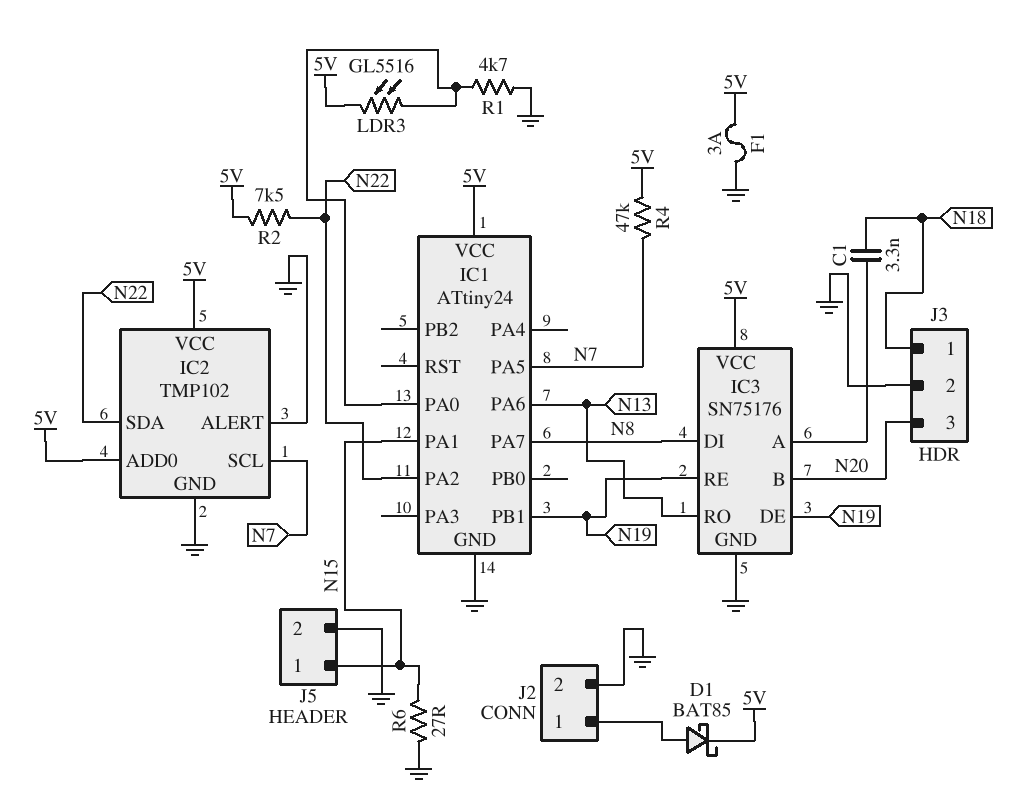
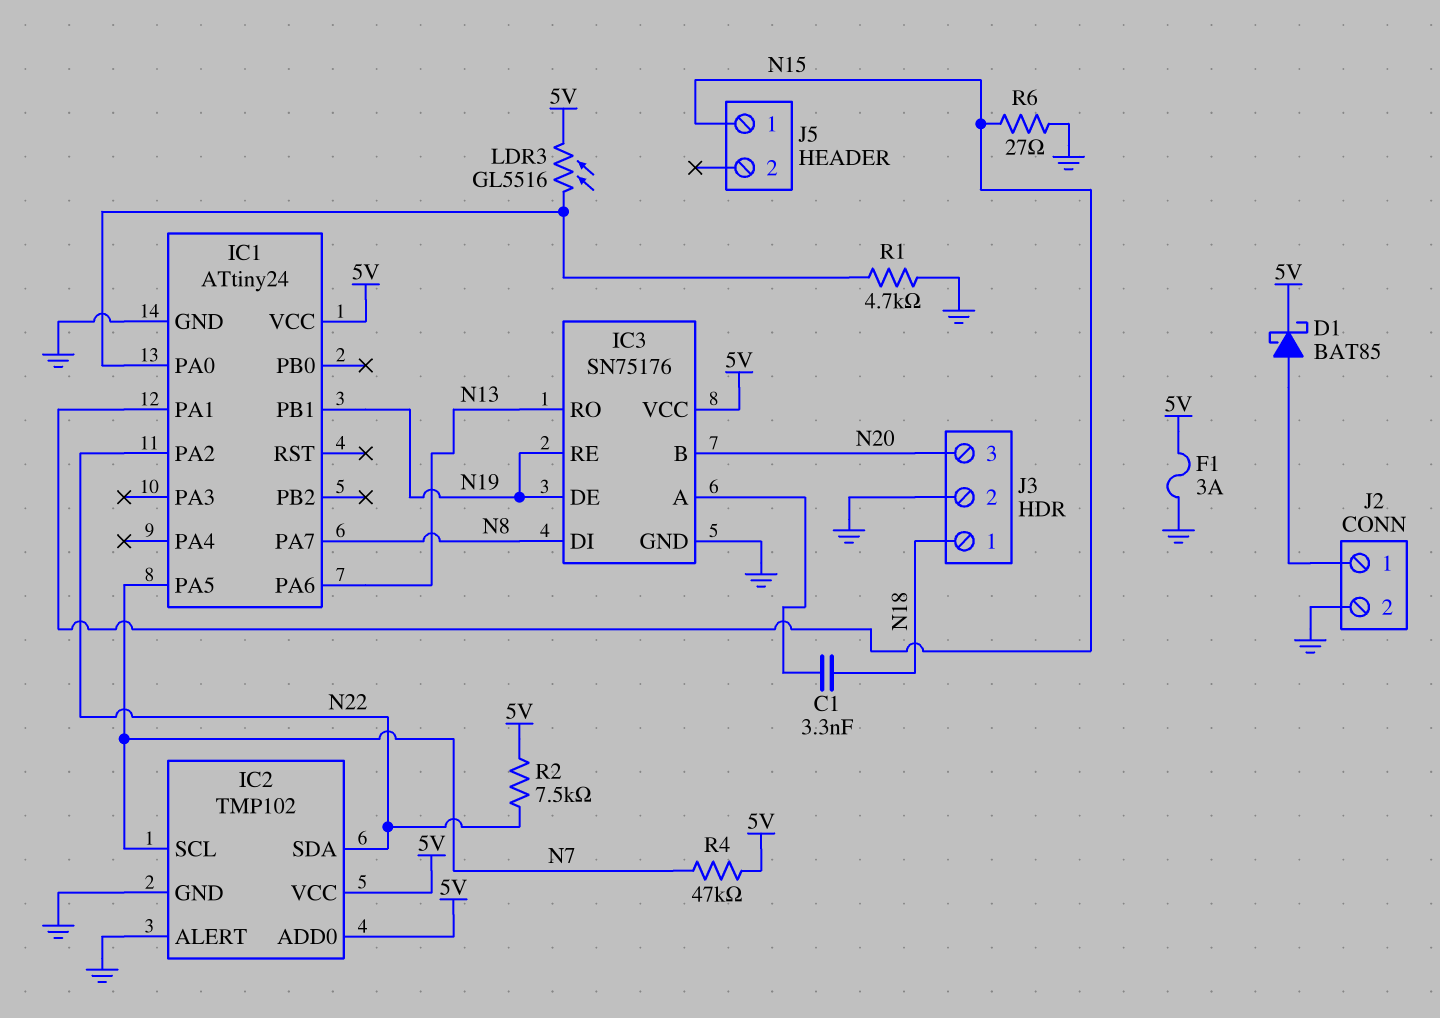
J5 pin 2: GND -> none

